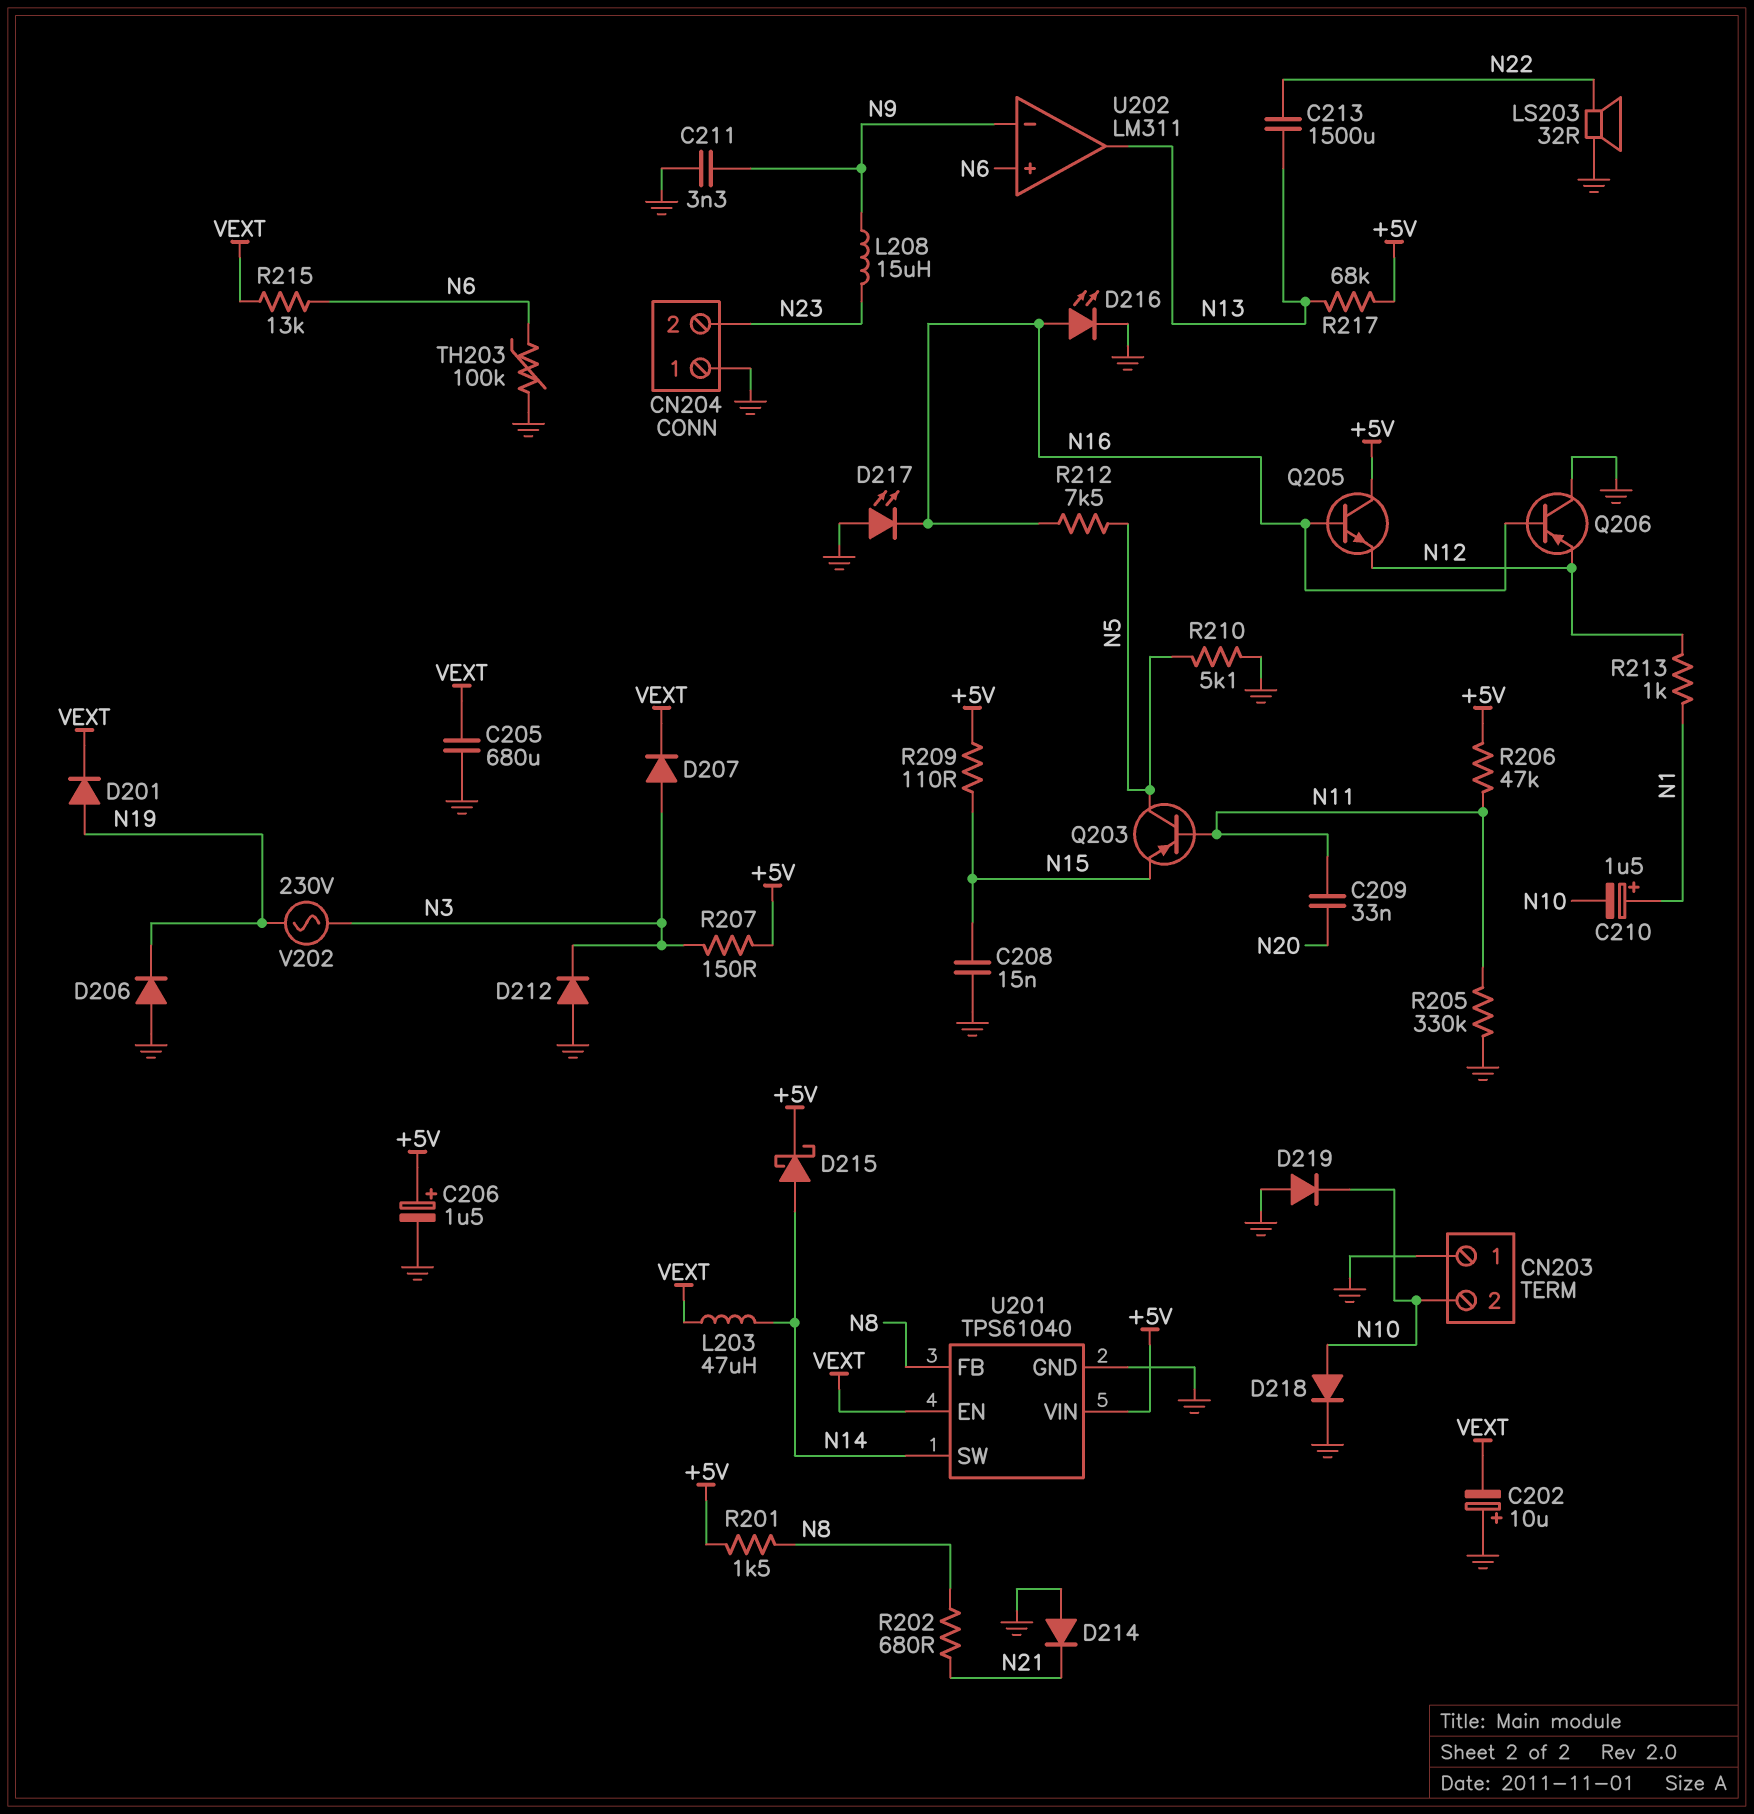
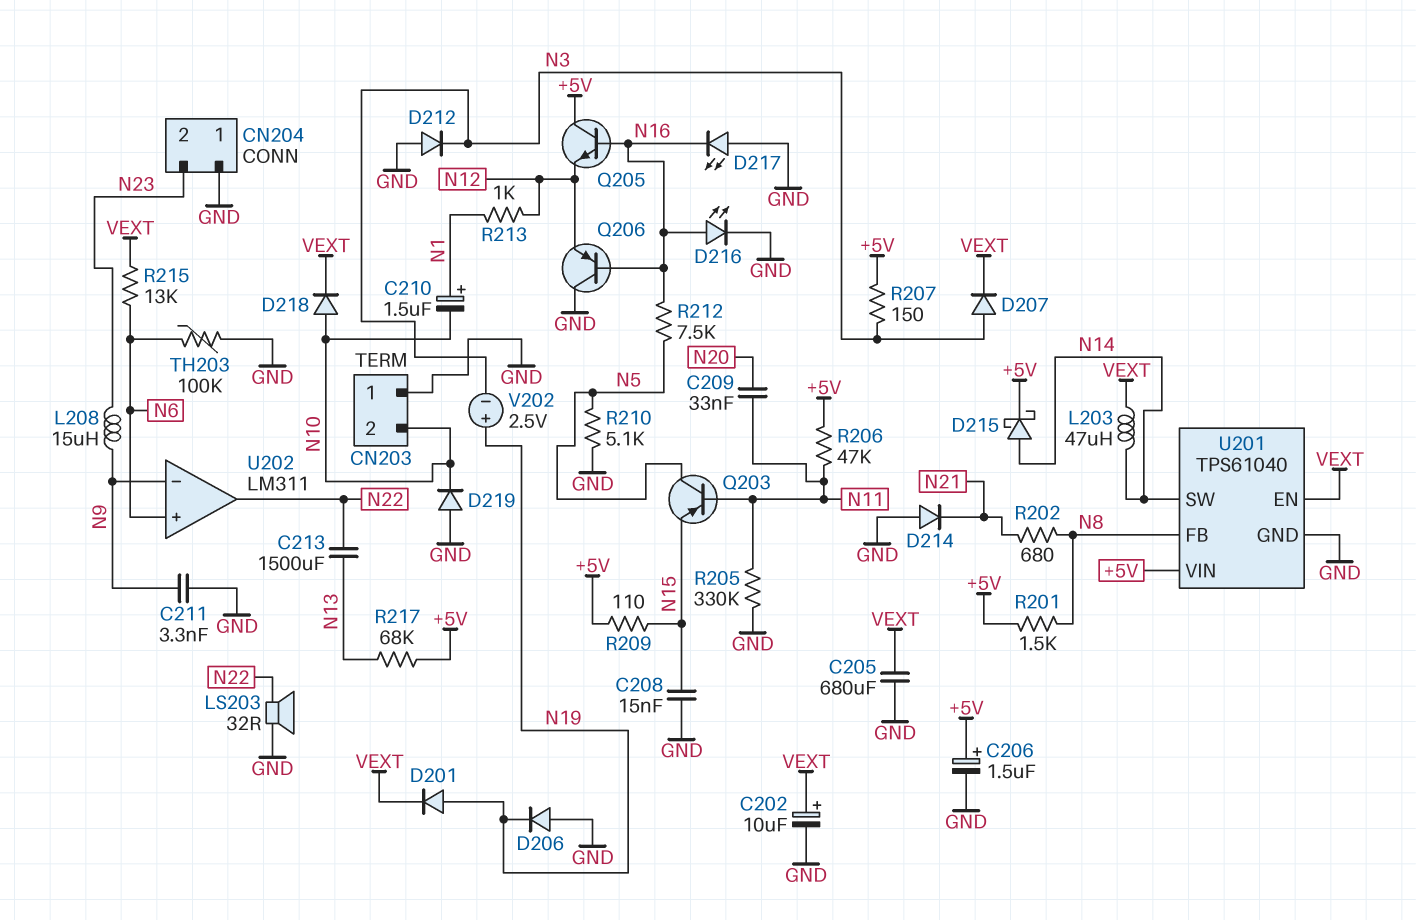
C202: 10uF (plus GND, minus VEXT) -> 10uF (plus VEXT, minus GND)
D218: diode (A N10, K GND) -> diode (A N10, K VEXT)
U202 pin out: N13 -> N22
V202: AC 230V (N3, N19) -> 2.5V (plus N19, minus N3)

